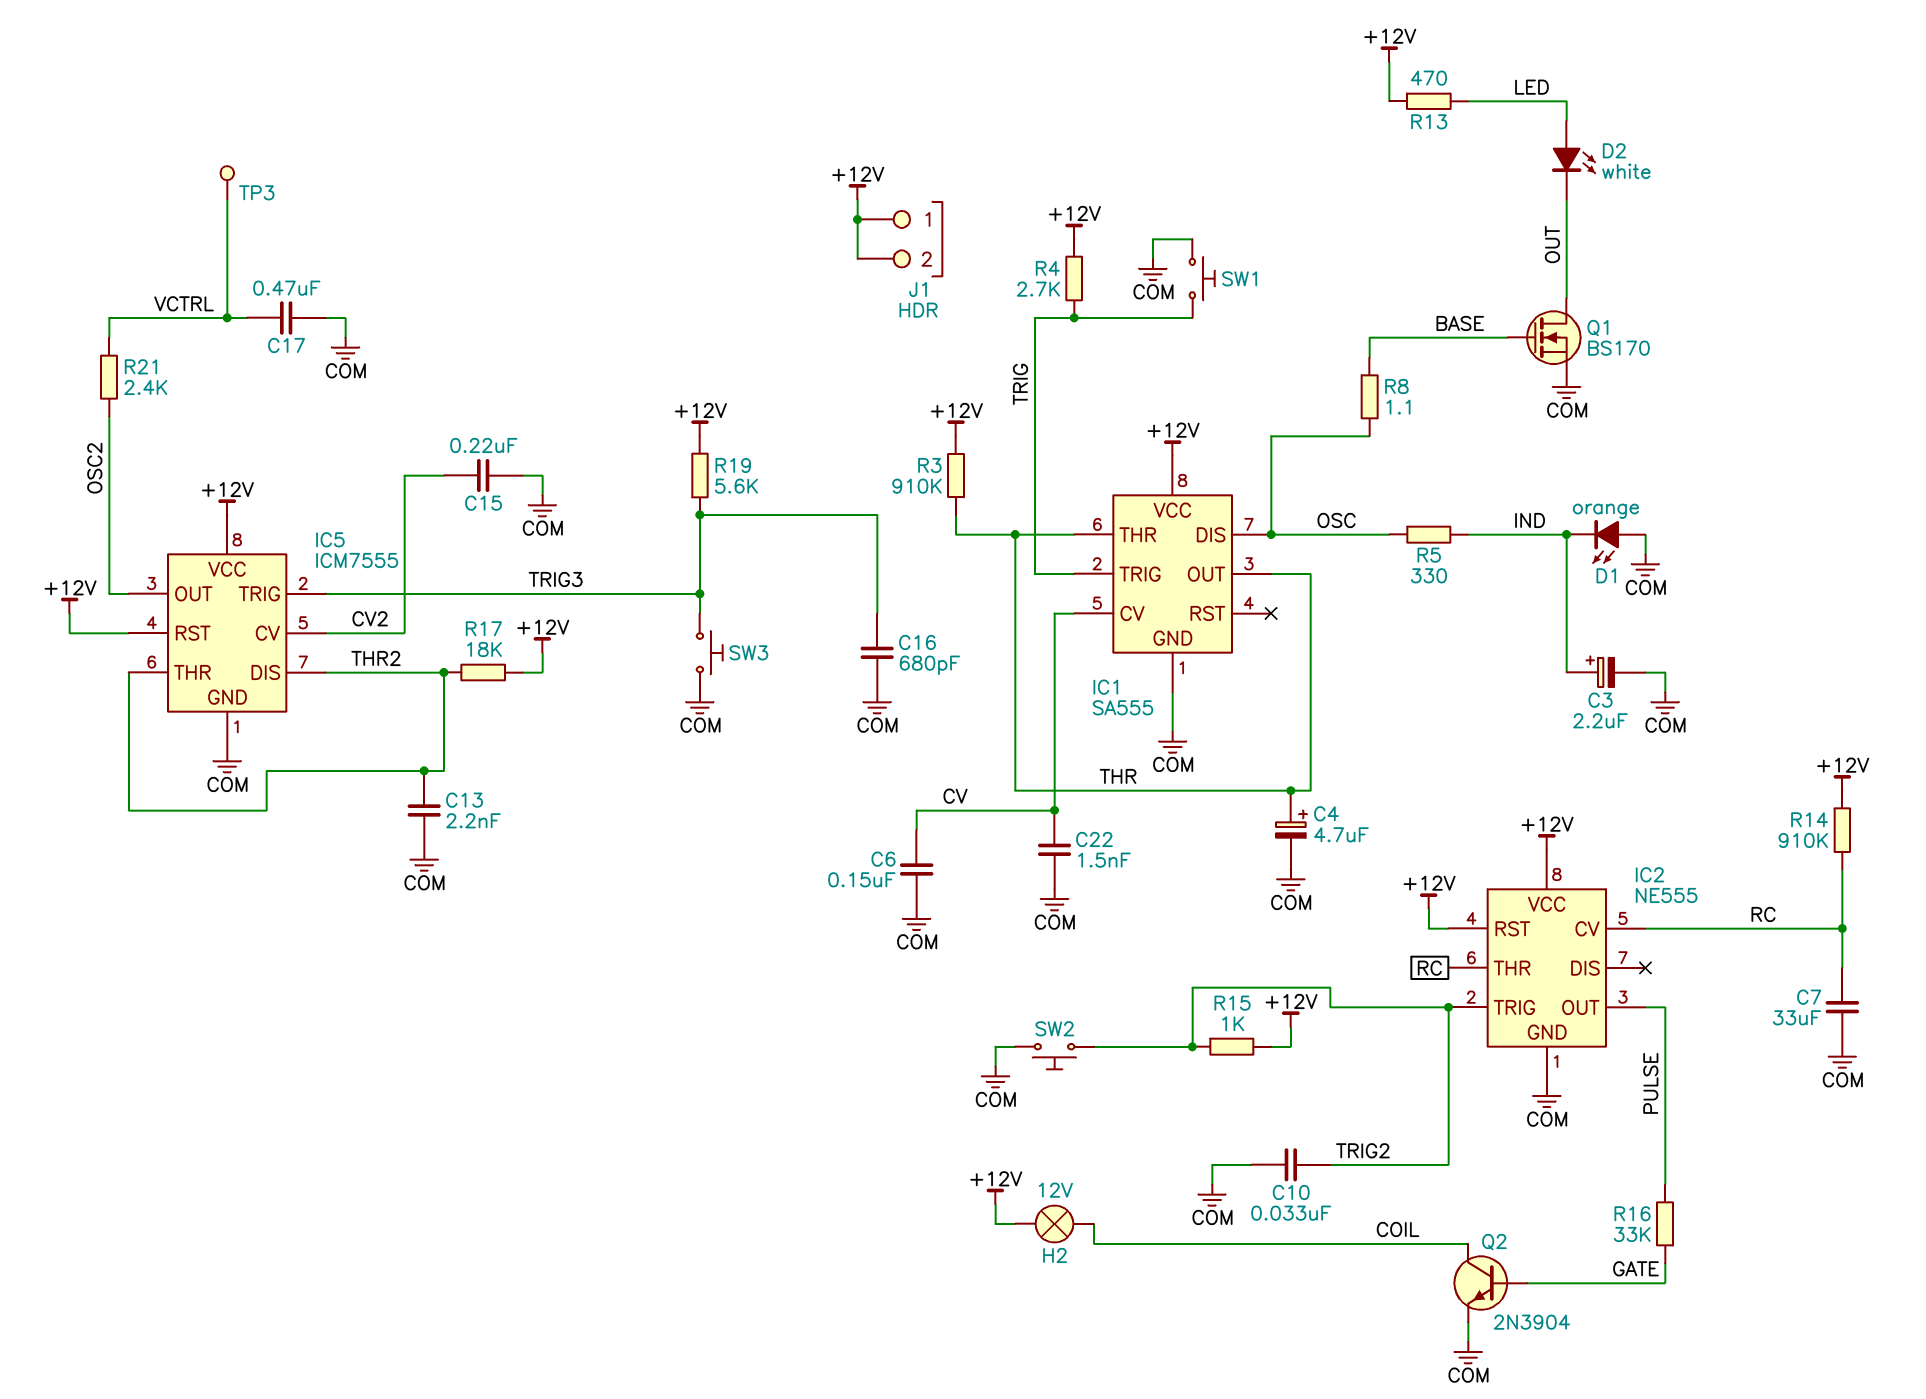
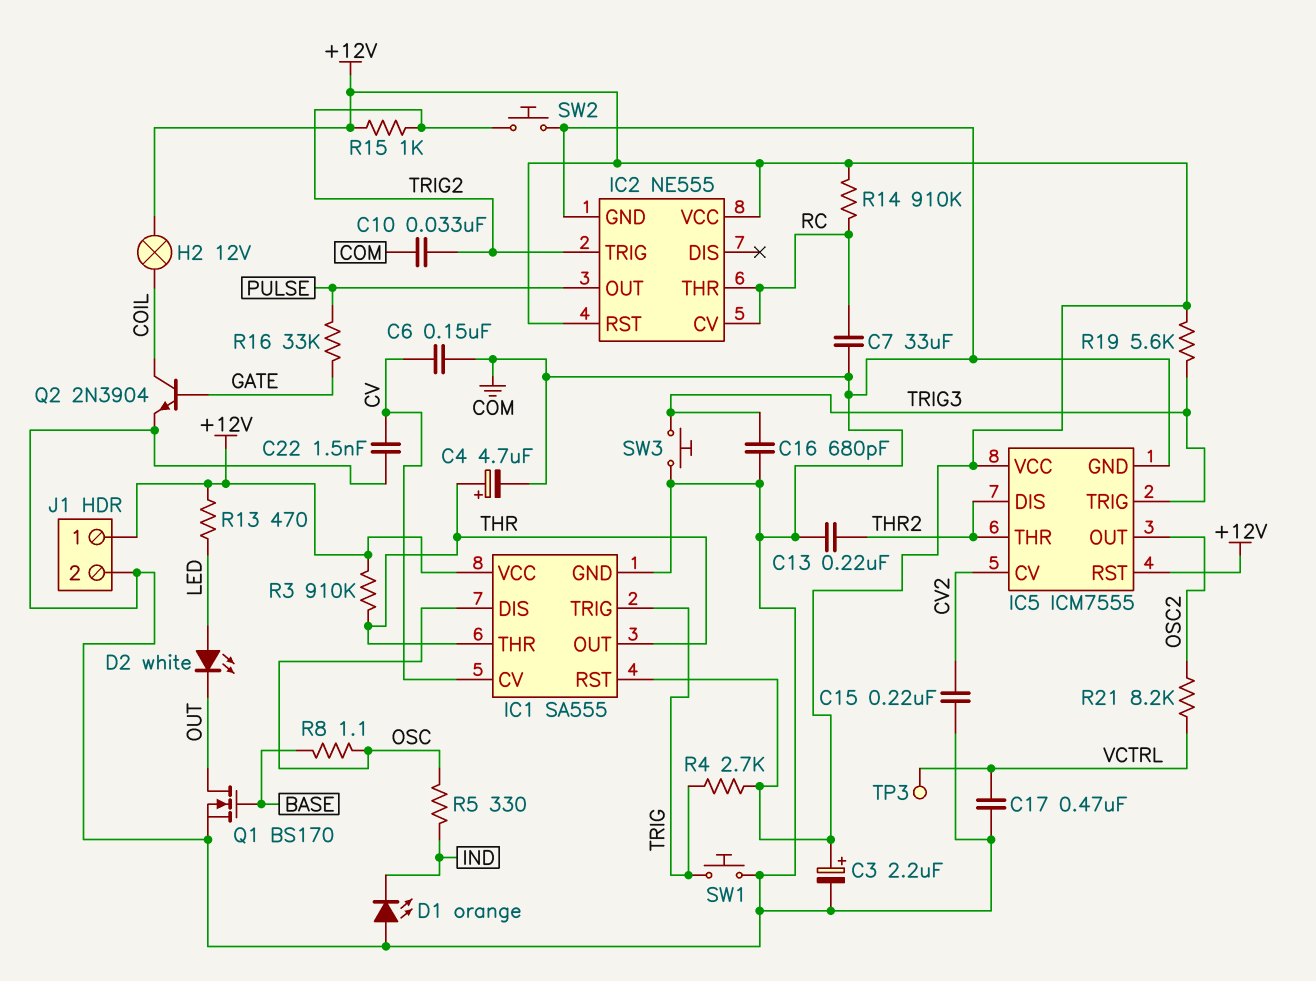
C3: 2.2uF (plus IND, minus COM) -> 2.2uF (plus +12V, minus COM)
C13: 2.2nF (COM, THR2) -> 220nF (COM, THR2)
IC1 pin RST: none -> +12V
J1 pin 2: +12V -> COM
R17: 18k (+12V, THR2) -> none
R21: 2.4k (OSC2, VCTRL) -> 8.2k (OSC2, VCTRL)

